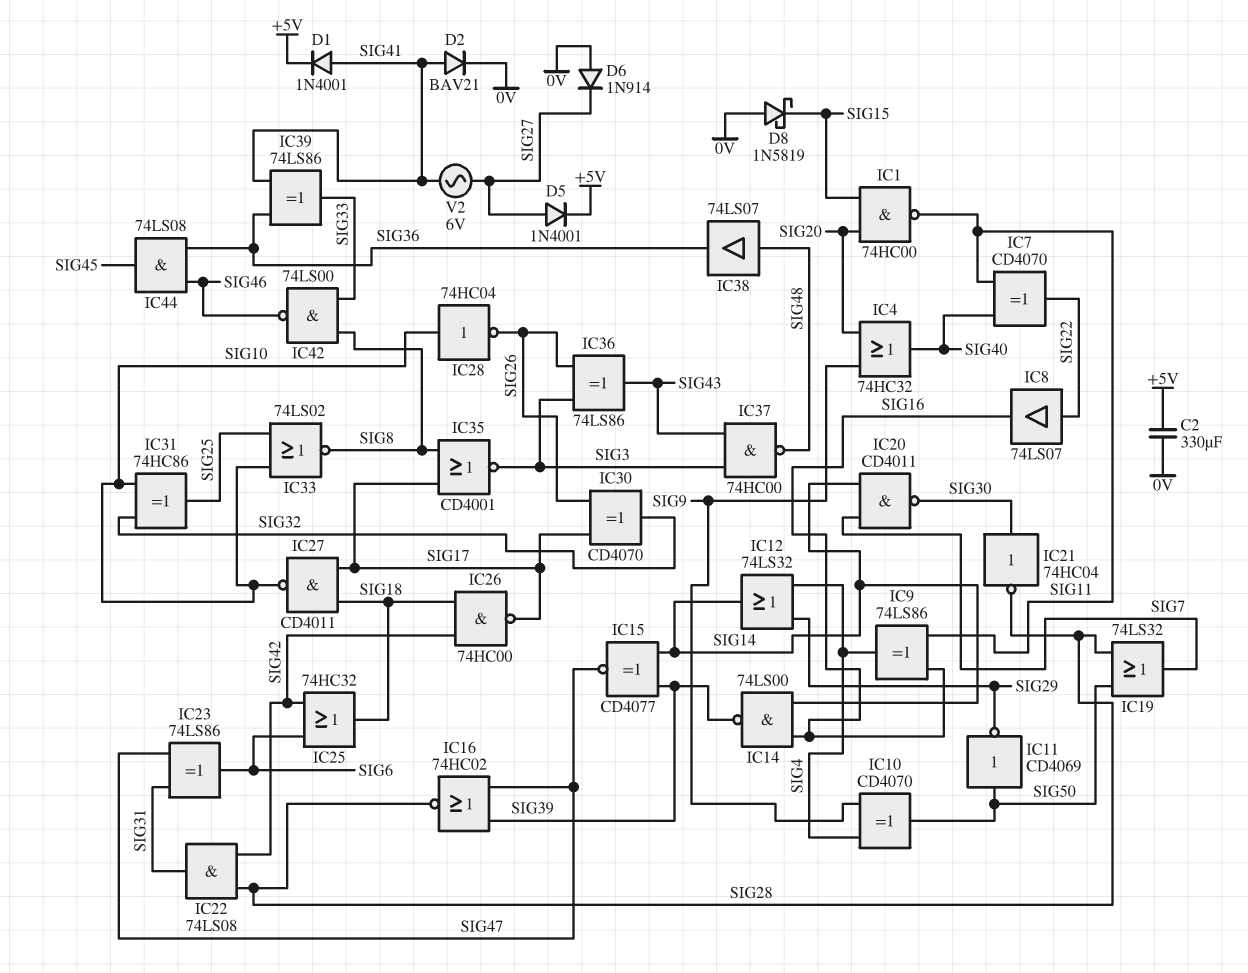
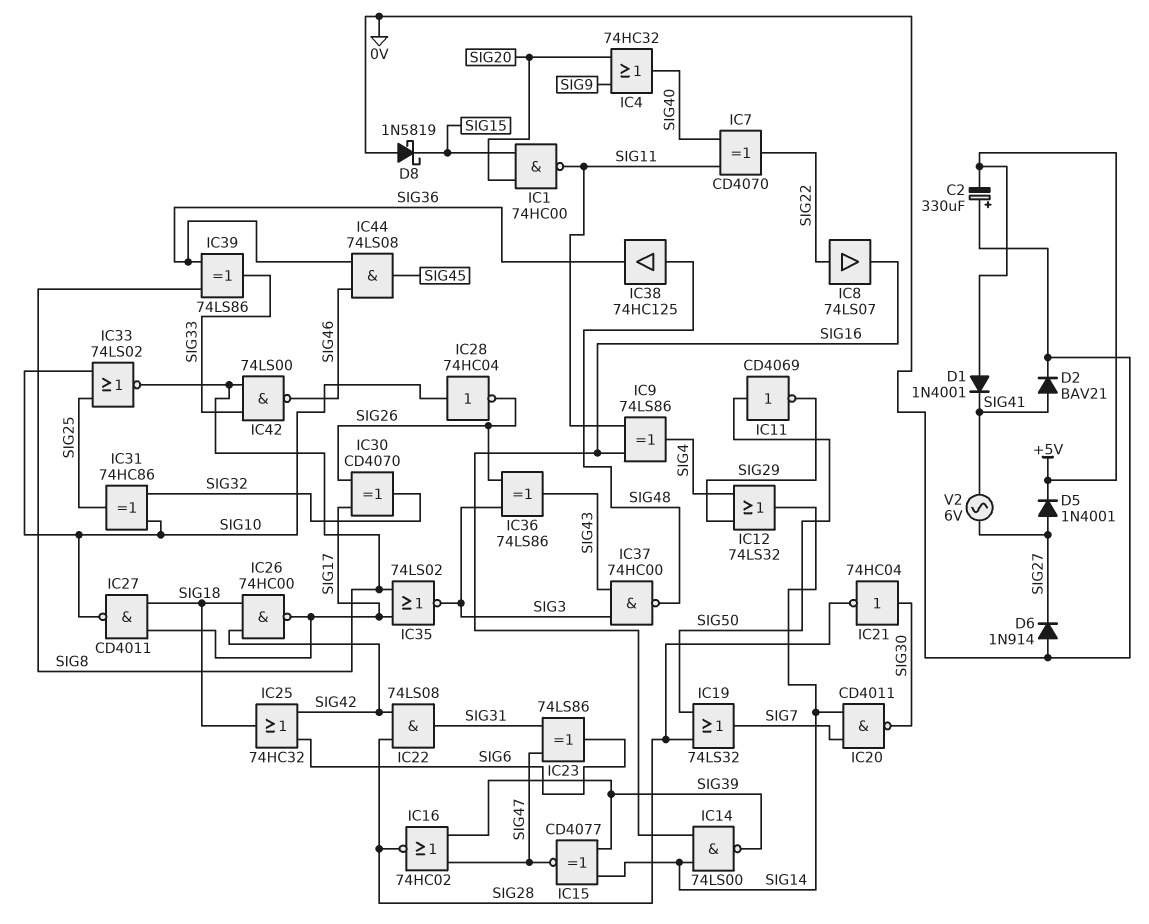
C2: 330uF (+5V, 0V) -> 330uF (plus 0V, minus +5V)
D1: diode 1N4001 (A SIG41, K +5V) -> diode 1N4001 (A +5V, K SIG41)
IC10: XOR CD4070 (in SIG4, in SIG9, out SIG50) -> none
IC35: NOR CD4001 (in SIG8, in SIG17, out SIG3) -> NOR 74LS02 (in SIG8, in SIG17, out SIG3)
IC38: buffer 74LS07 (in SIG48, out SIG36) -> buffer 74HC125 (in SIG48, out SIG36)
IC39: XOR 74LS86 (in SIG36, in SIG41, out SIG33) -> XOR 74LS86 (in SIG8, in SIG36, out SIG33)

